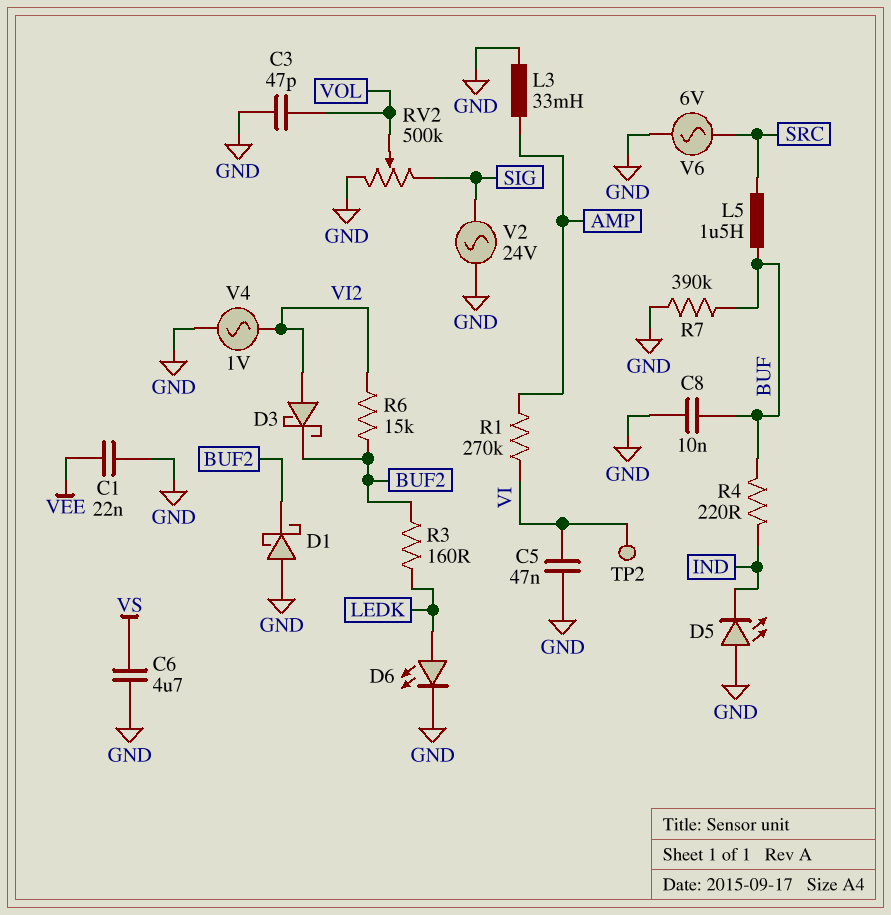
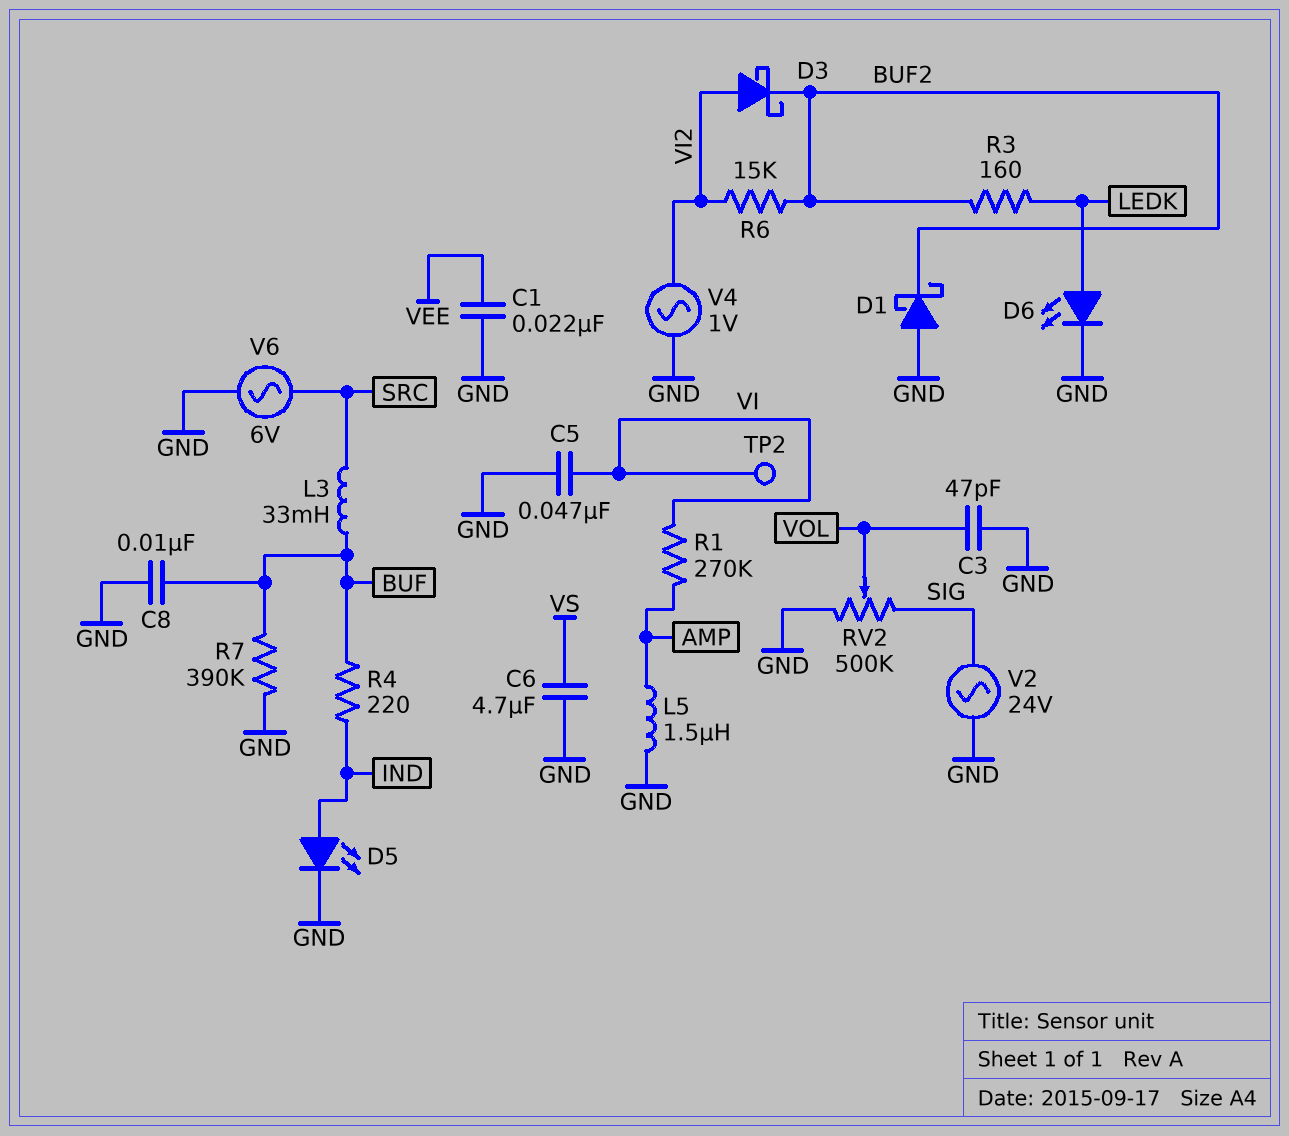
D5: LED (A GND, K IND) -> LED (A IND, K GND)
L3: 33mH (AMP, GND) -> 33mH (BUF, SRC)
L5: 1.5uH (BUF, SRC) -> 1.5uH (AMP, GND)

